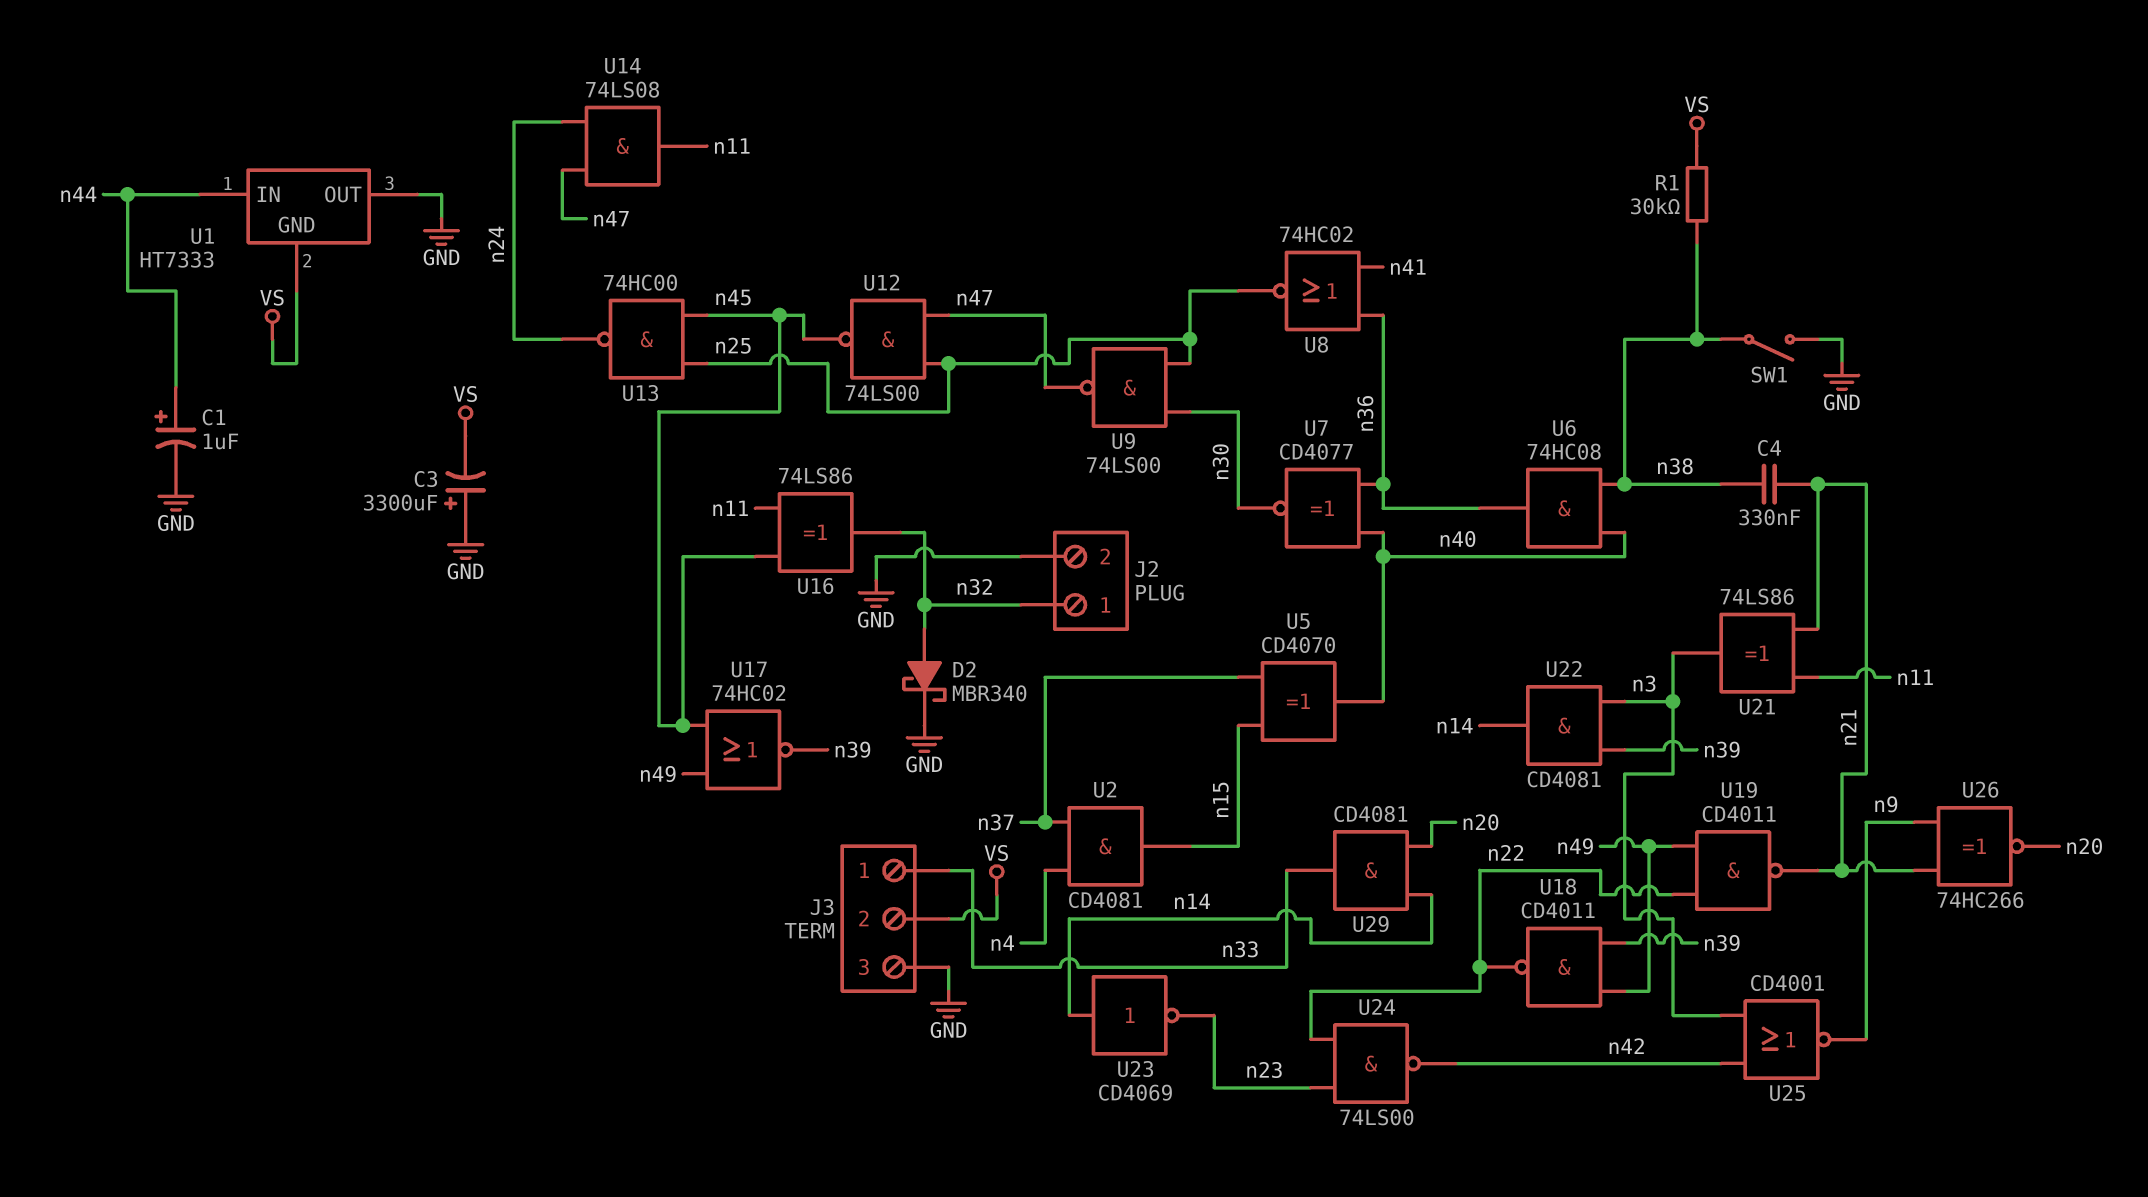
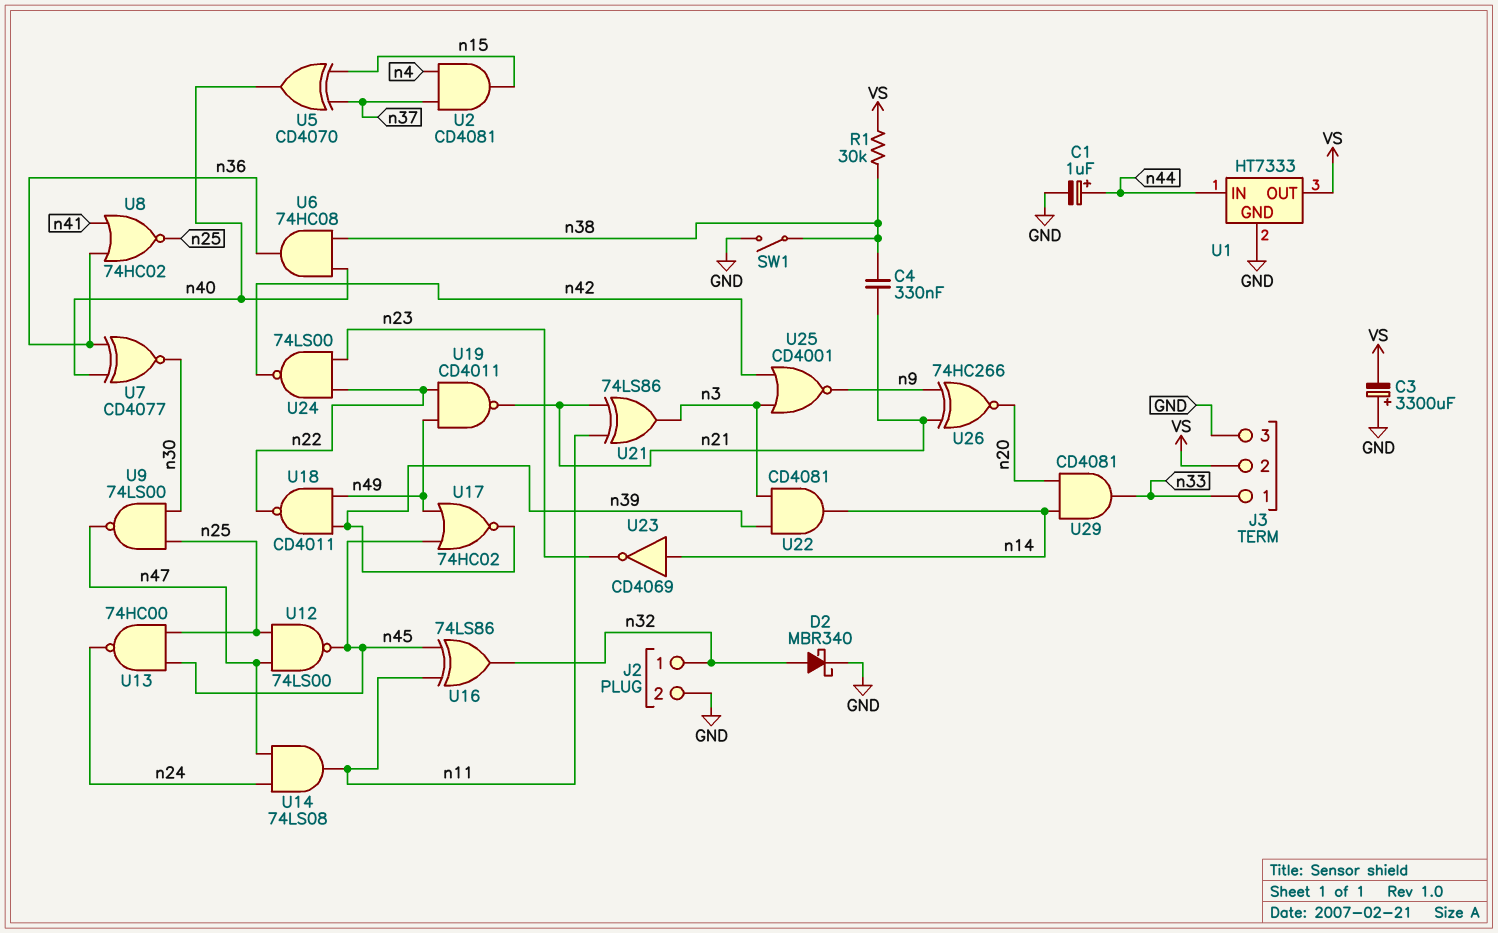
U1 pin GND: VS -> GND
U1 pin OUT: GND -> VS

